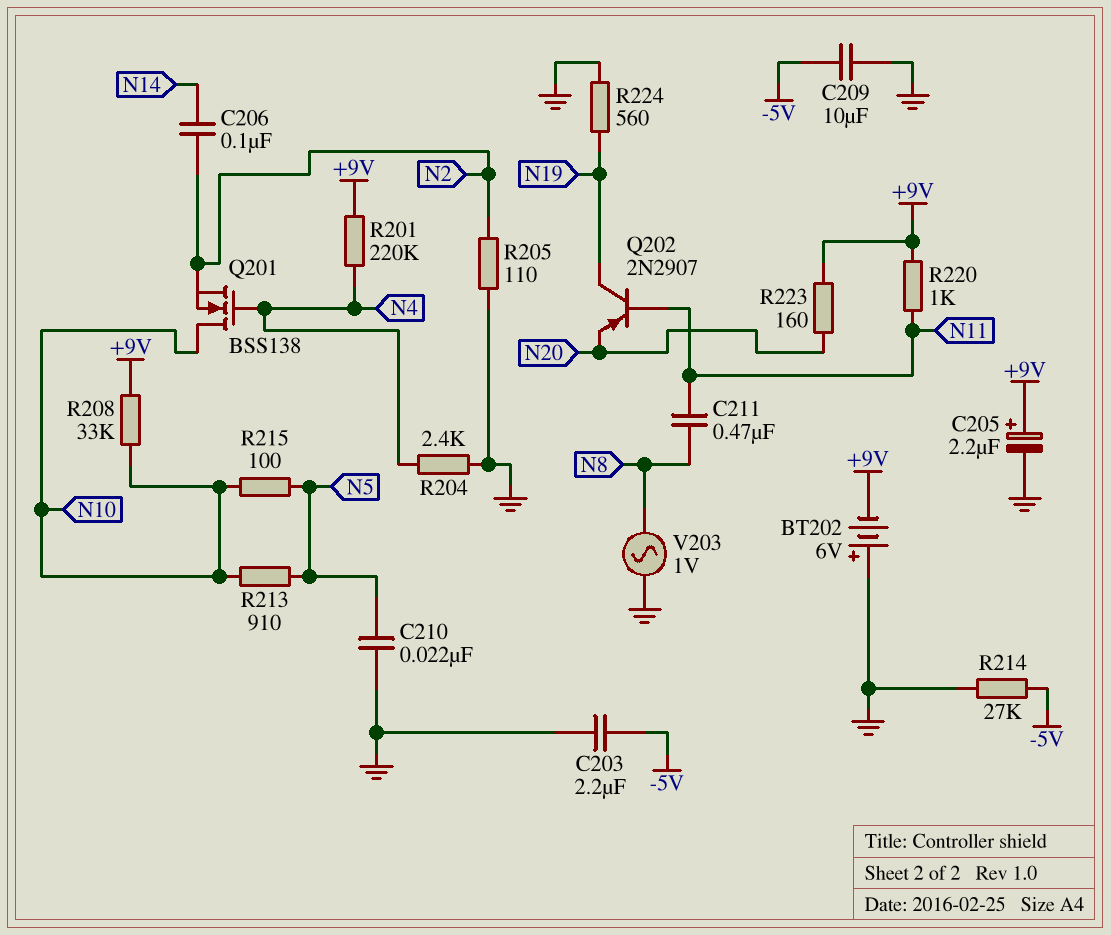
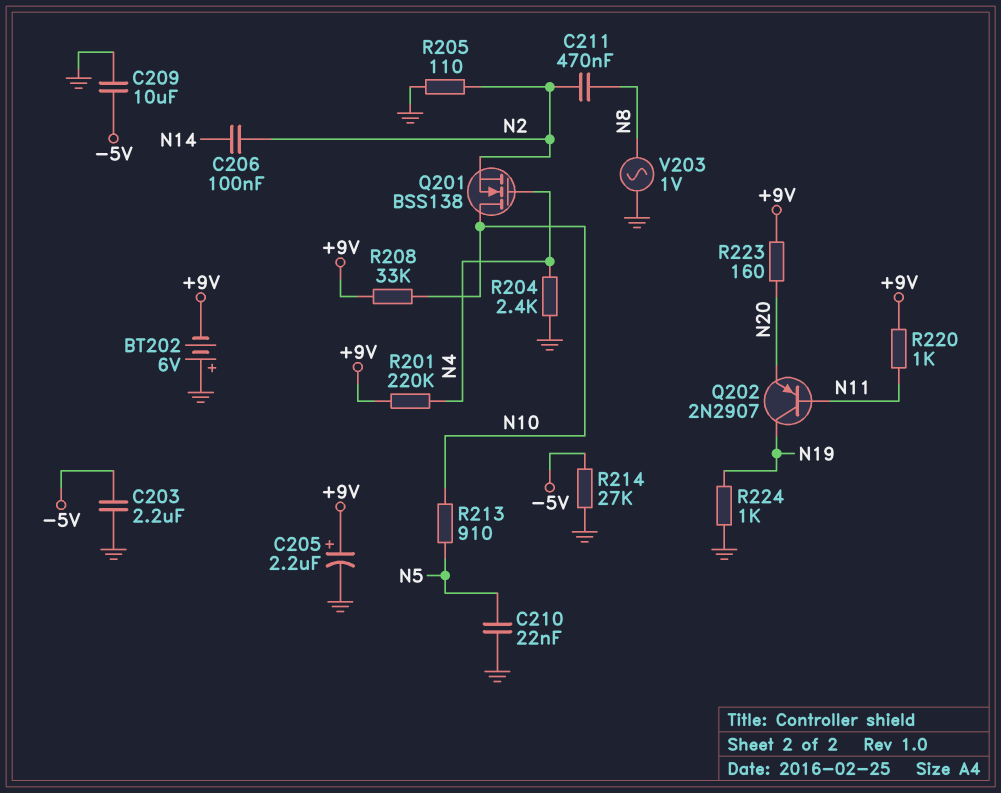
C211: 470nF (N8, N11) -> 470nF (N2, N8)
R215: 100 (N5, N10) -> none
R224: 560 (GND, N19) -> 1k (GND, N19)

